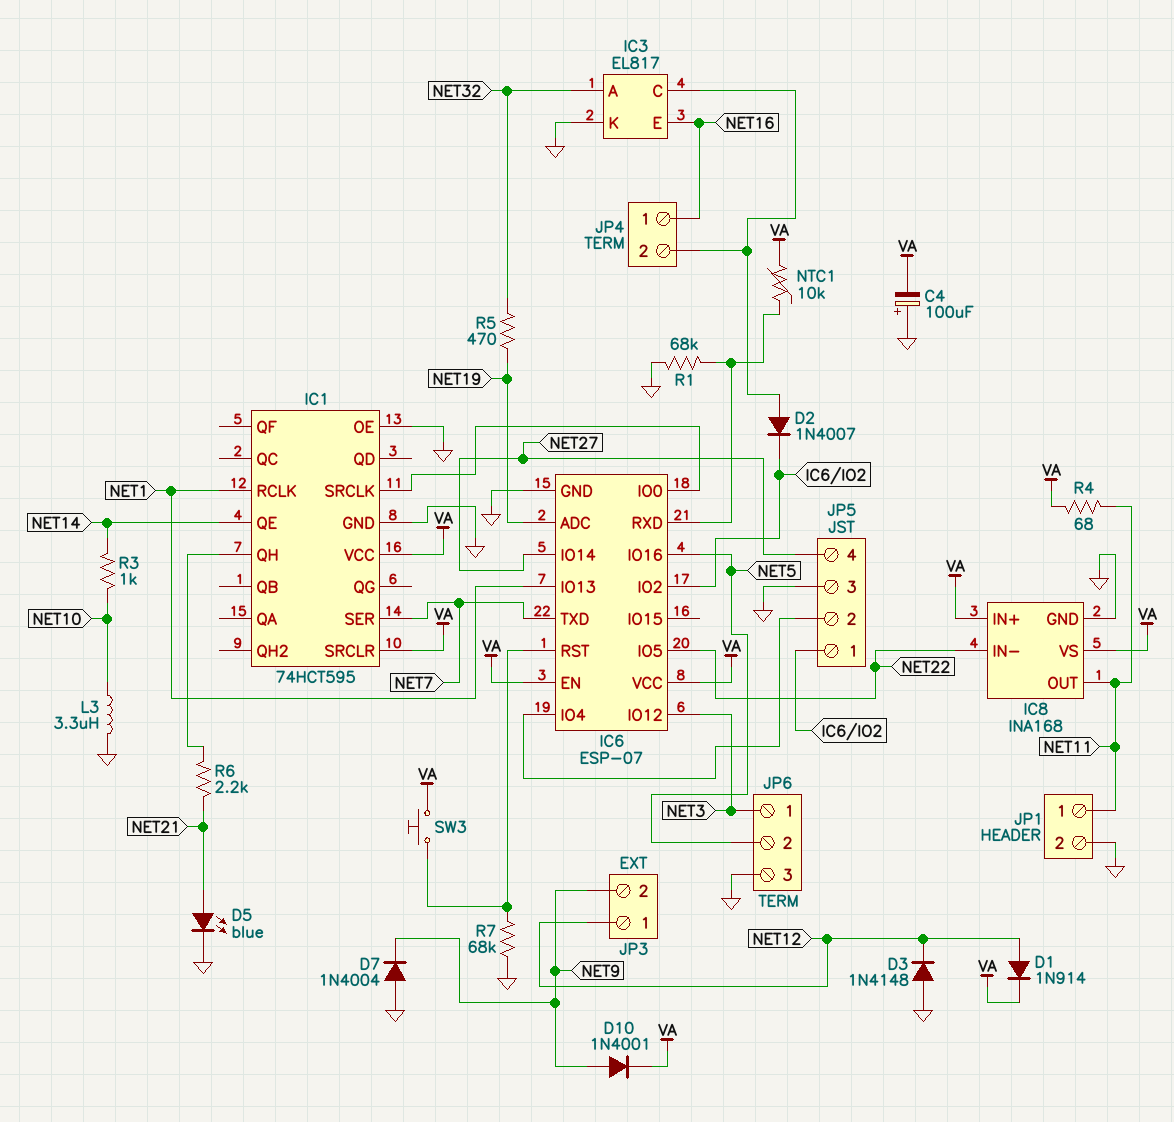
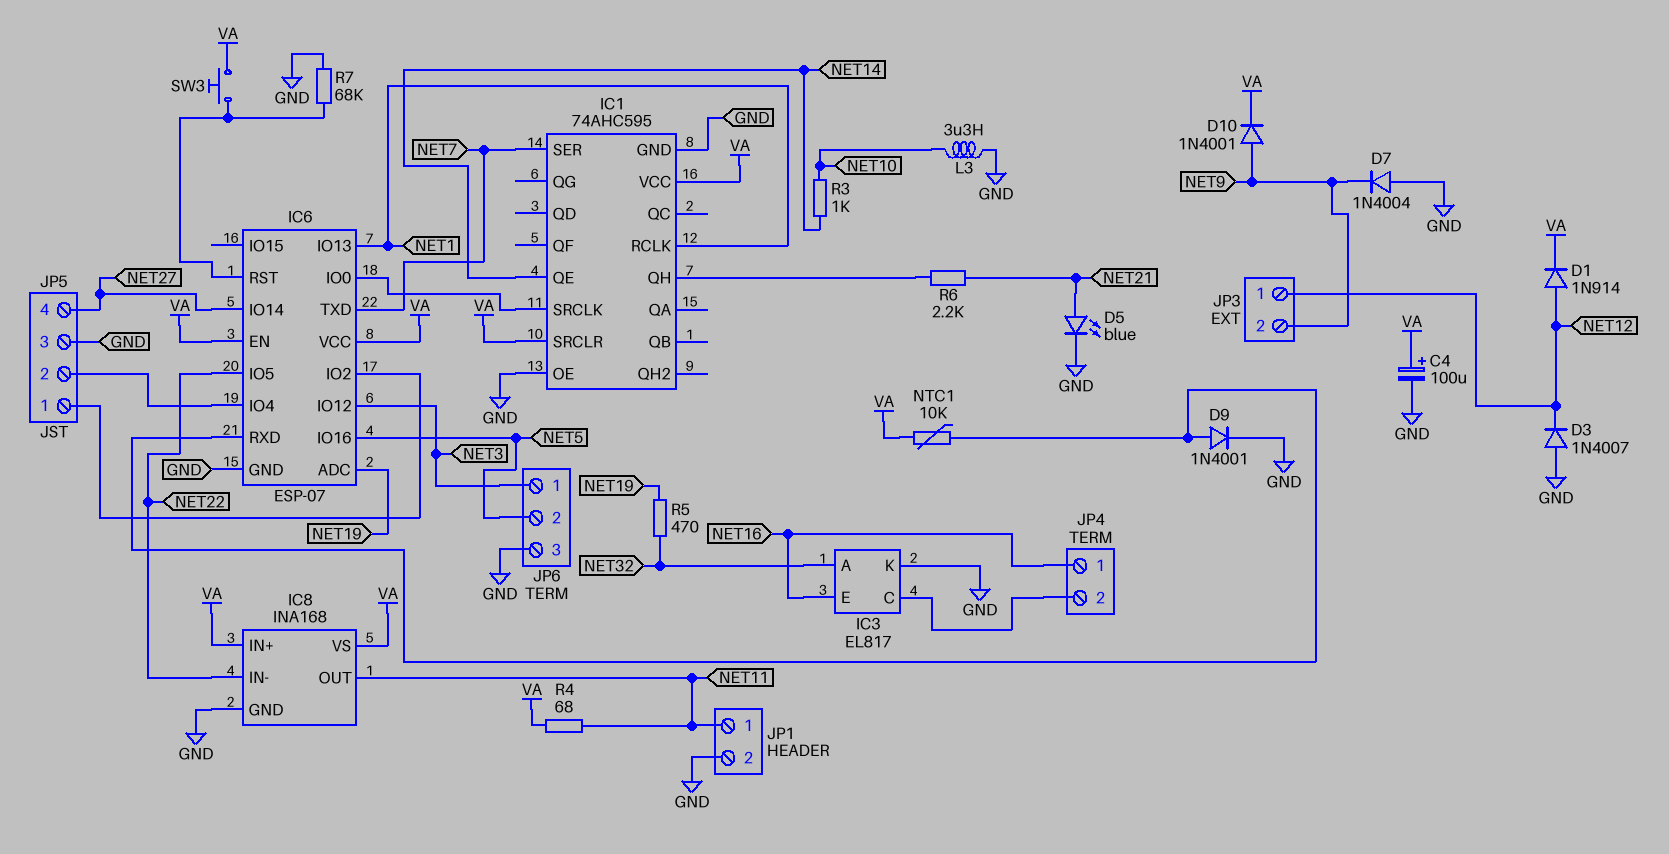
C4: 100uF (plus GND, minus VA) -> 100uF (plus VA, minus GND)
D2: diode 1N4007 (A IC3/C, K IC6/IO2) -> none
D3: diode 1N4148 (A GND, K NET12) -> diode 1N4007 (A GND, K NET12)
D9: none -> diode 1N4001 (A IC6/RXD, K GND)
IC1: 74HCT595 -> 74AHC595
R1: 68k (GND, IC6/RXD) -> none

